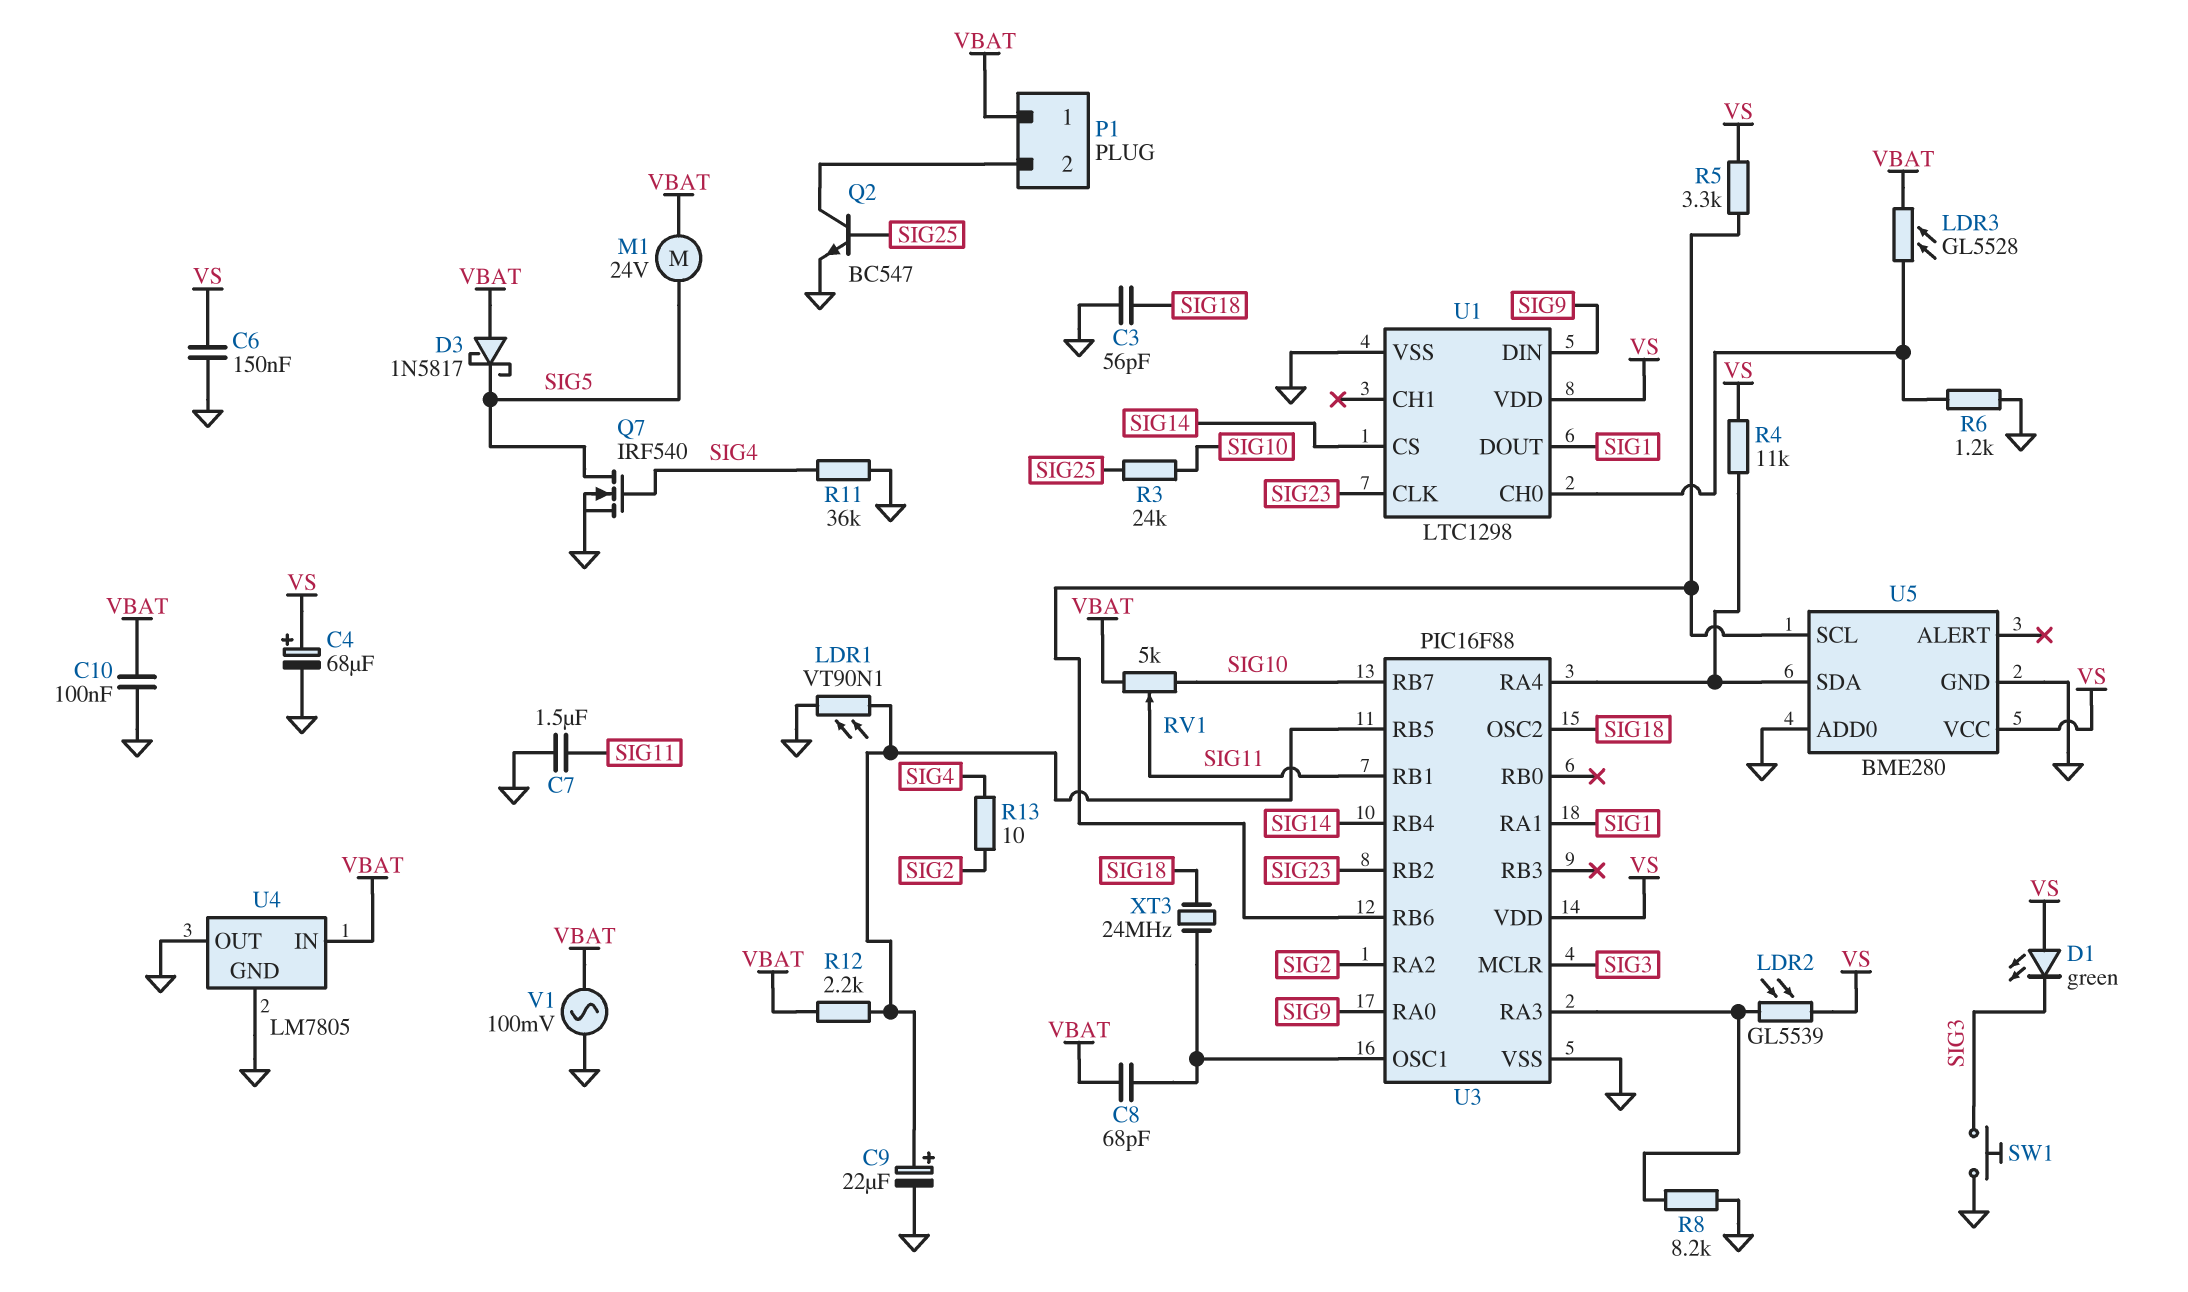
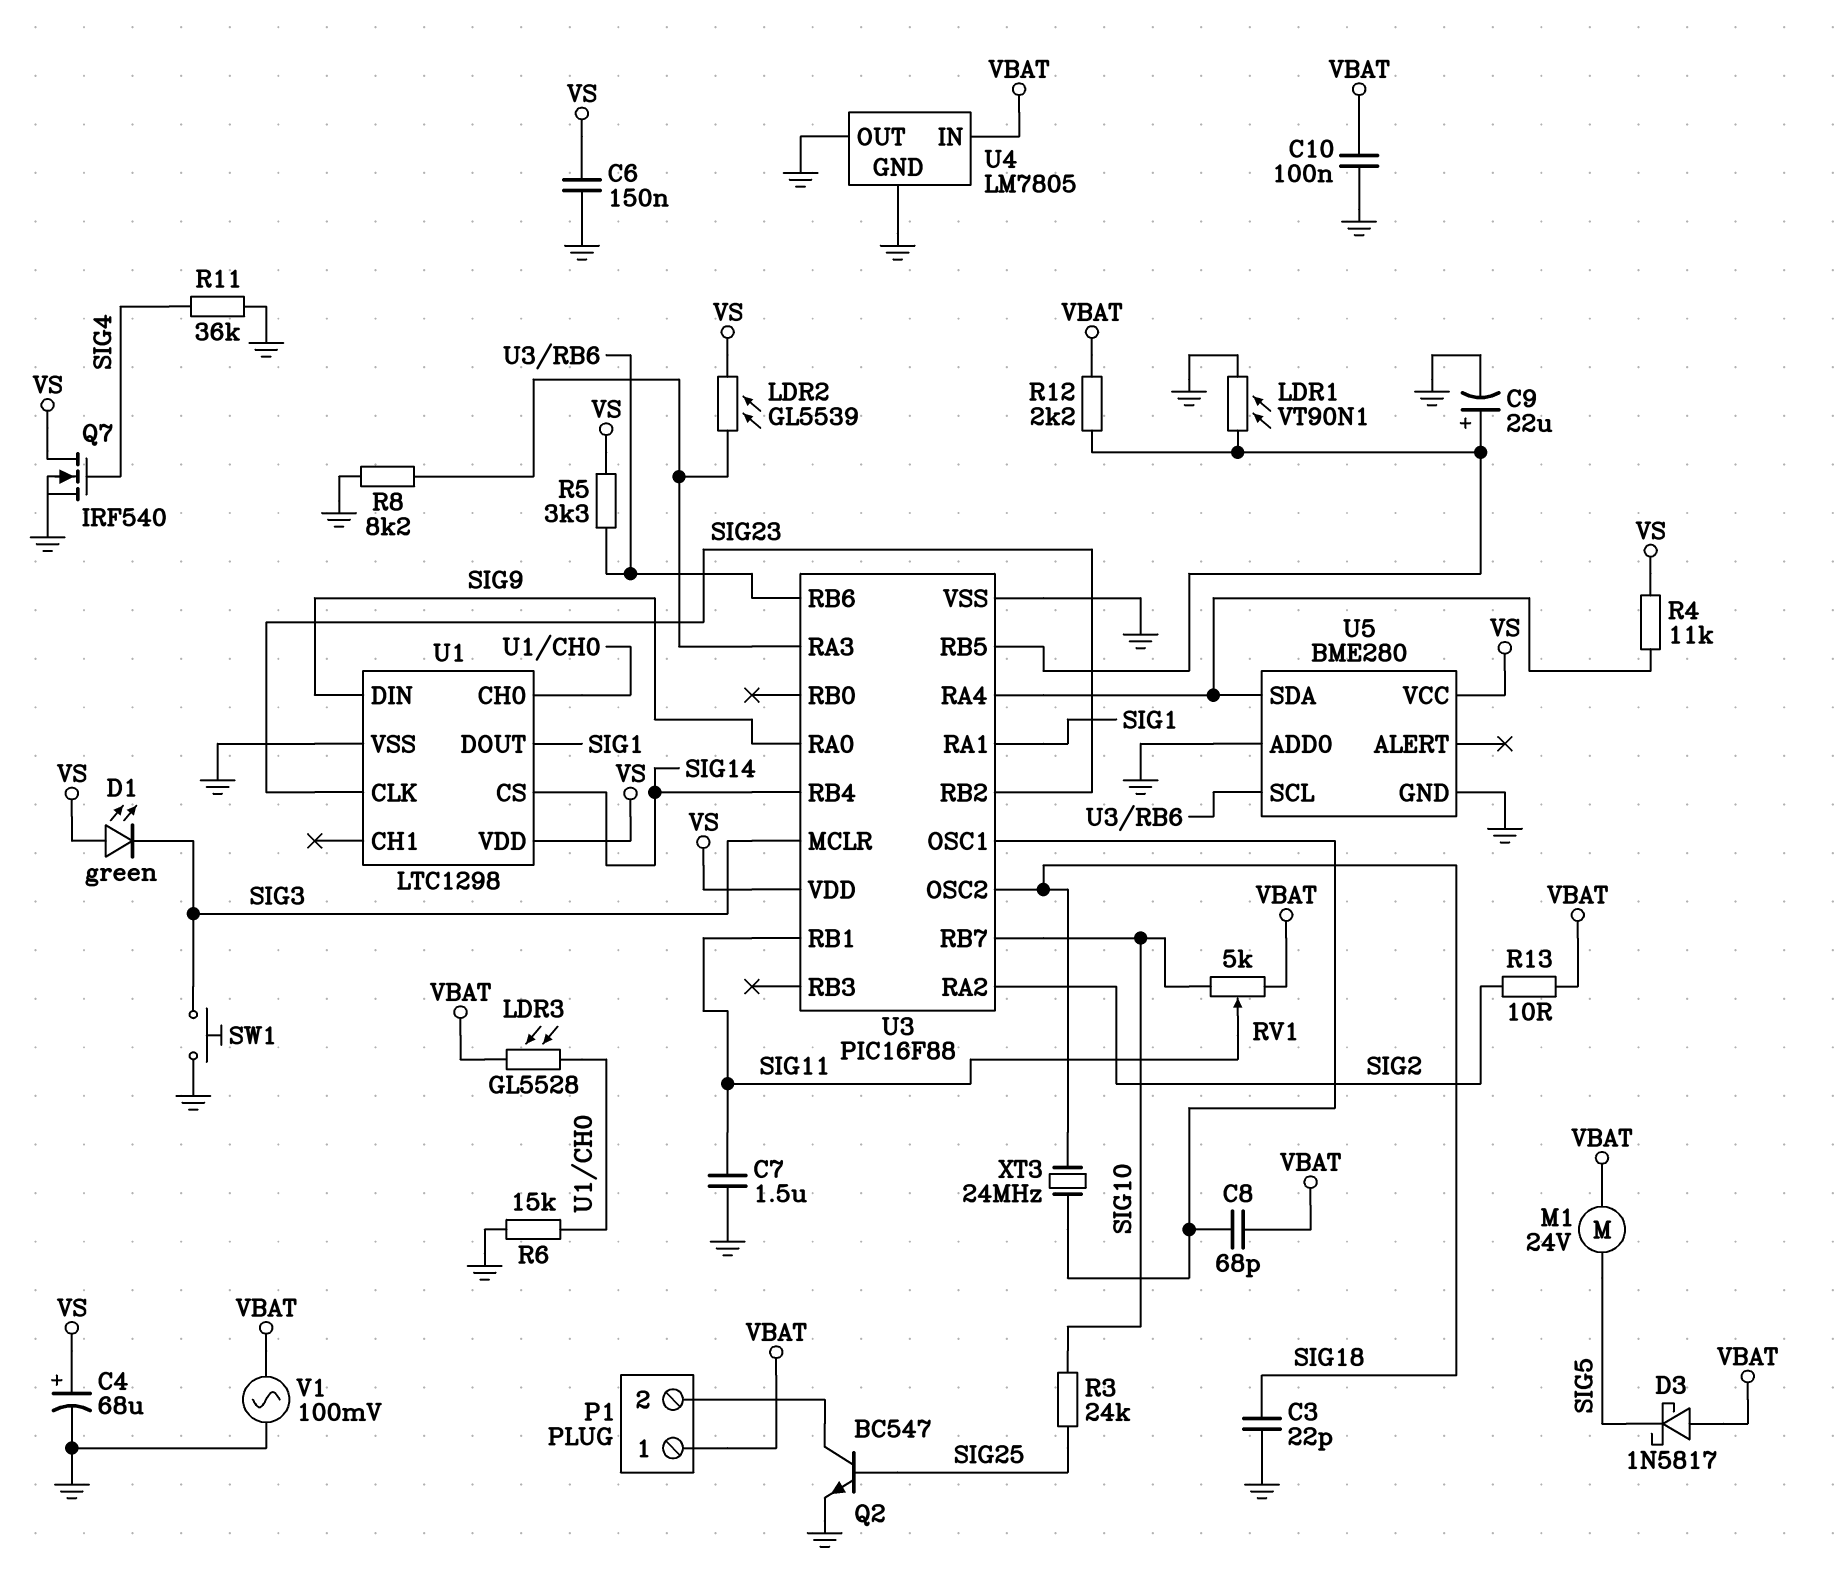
C3: 56pF (GND, SIG18) -> 22pF (GND, SIG18)
Q7: NMOS IRF540 (G SIG4, D SIG5, S GND) -> NMOS IRF540 (G SIG4, D VS, S GND)
R6: 1.2k (GND, U1/CH0) -> 15k (GND, U1/CH0)
R13: 10 (SIG2, SIG4) -> 10 (SIG2, VBAT)

